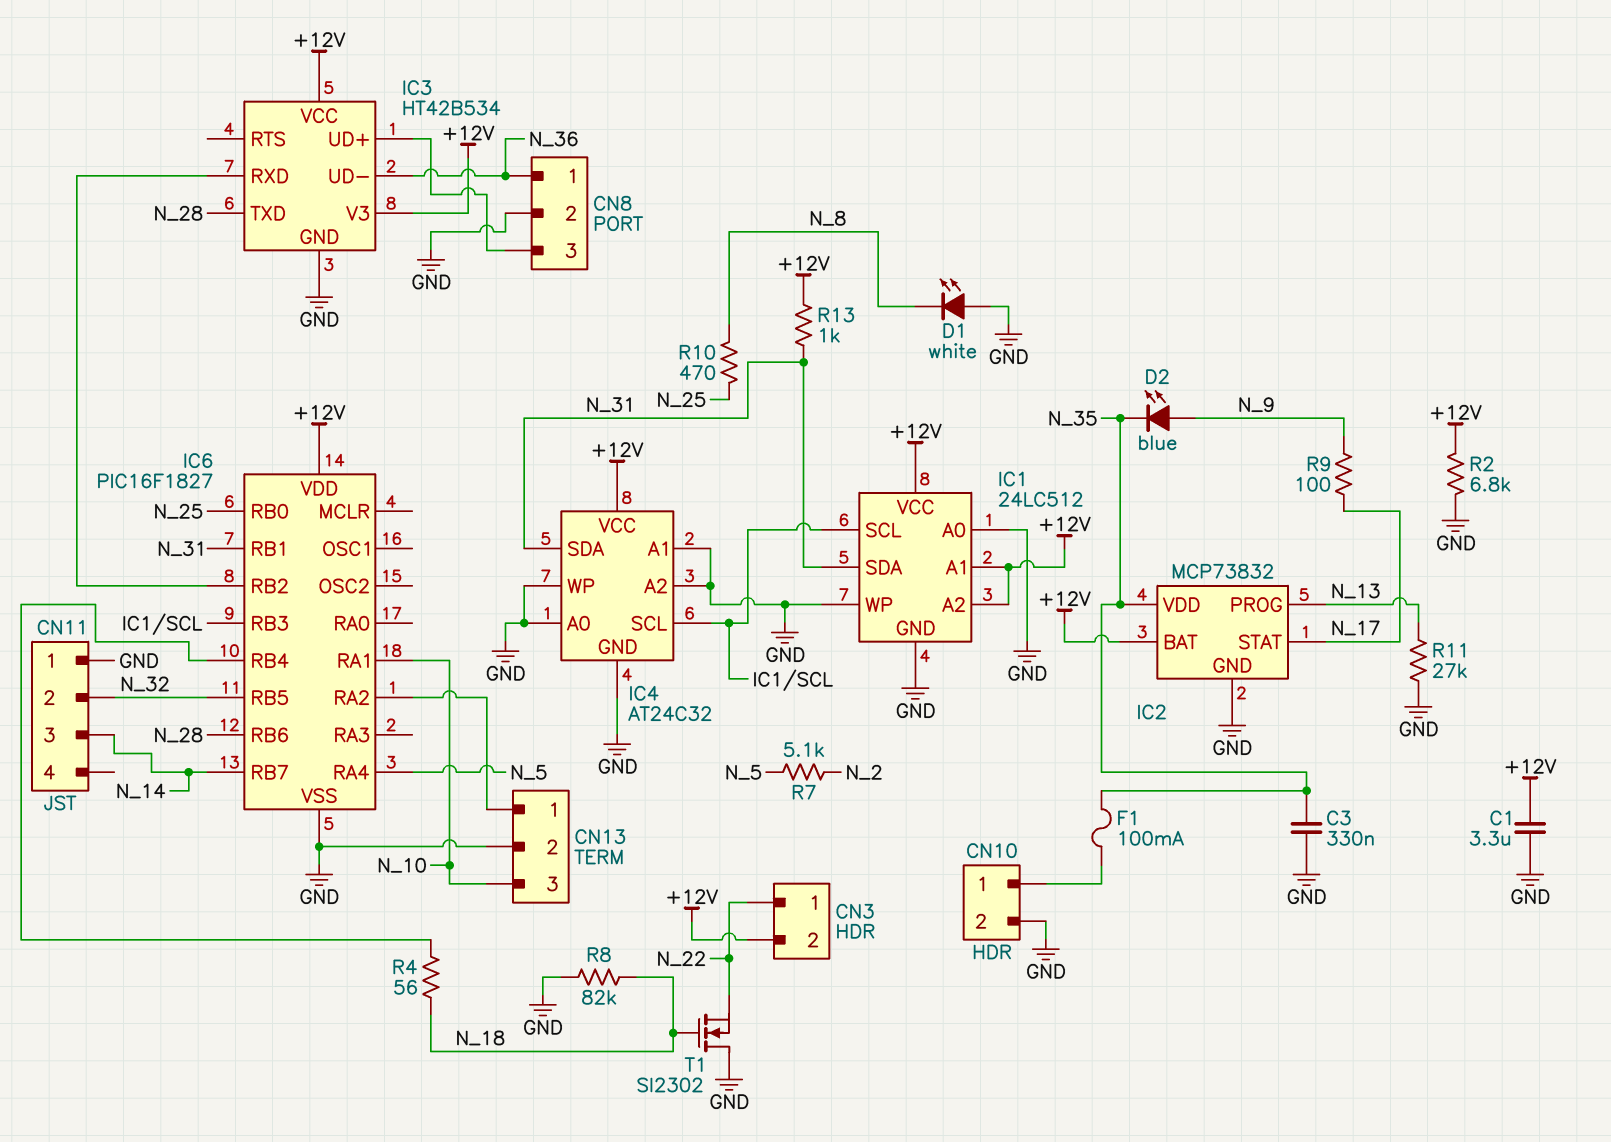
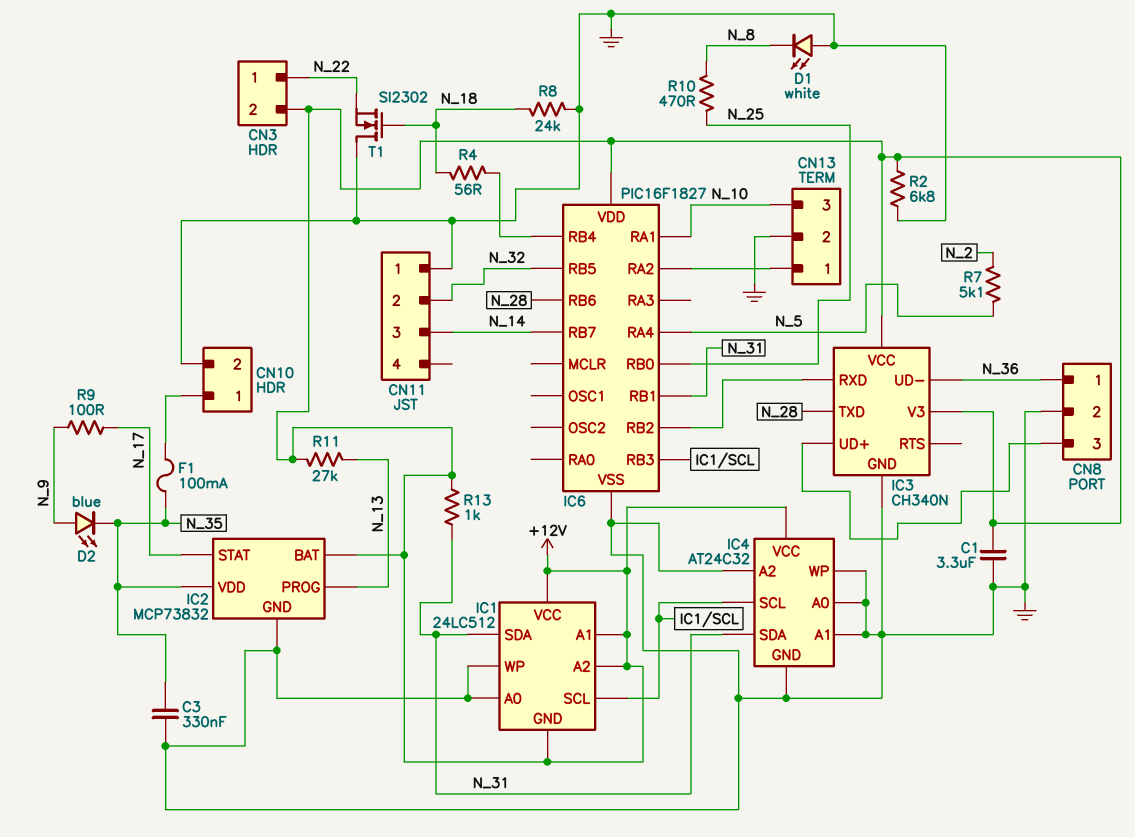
IC1 pin GND: GND -> +12V
IC3: HT42B534 -> CH340N
R8: 82k (GND, N_18) -> 24k (GND, N_18)
R11: 27k (GND, N_13) -> 27k (+12V, N_13)

